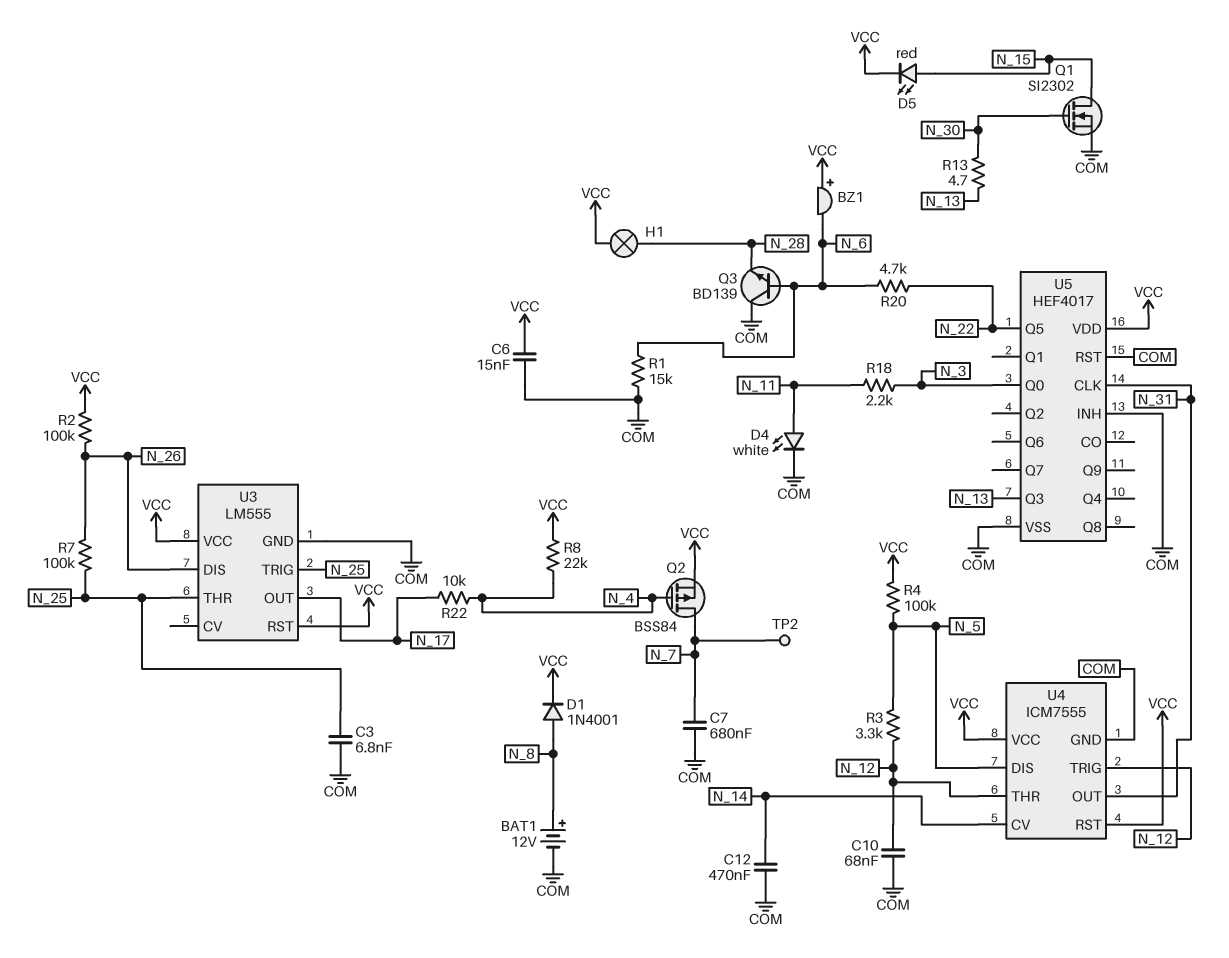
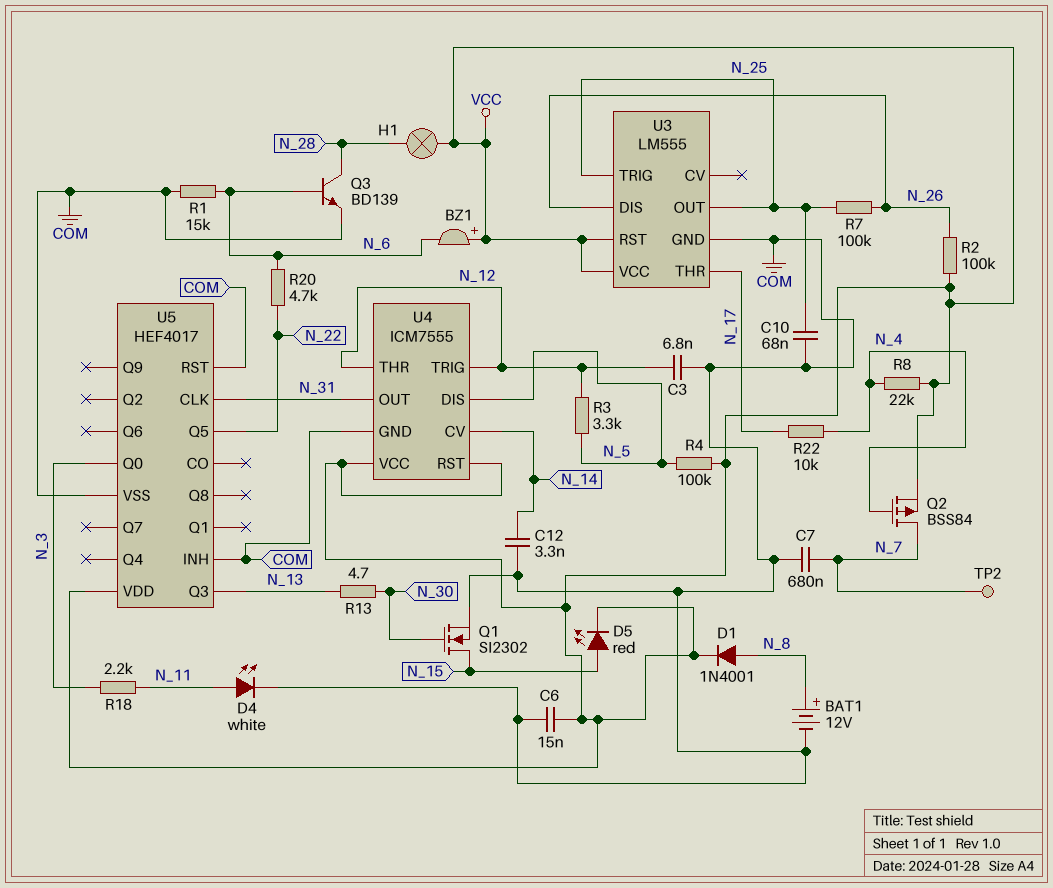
C3: 6.8nF (COM, N_25) -> 6.8nF (COM, N_12)
C10: 68nF (COM, N_12) -> 68nF (COM, N_25)
C12: 470nF (COM, N_14) -> 3.3nF (COM, N_14)
Q3: NPN BD139 (B N_6, C COM, E N_28) -> NPN BD139 (B N_6, C N_28, E COM)
U3 pin OUT: N_17 -> N_25
U3 pin THR: N_25 -> N_17

